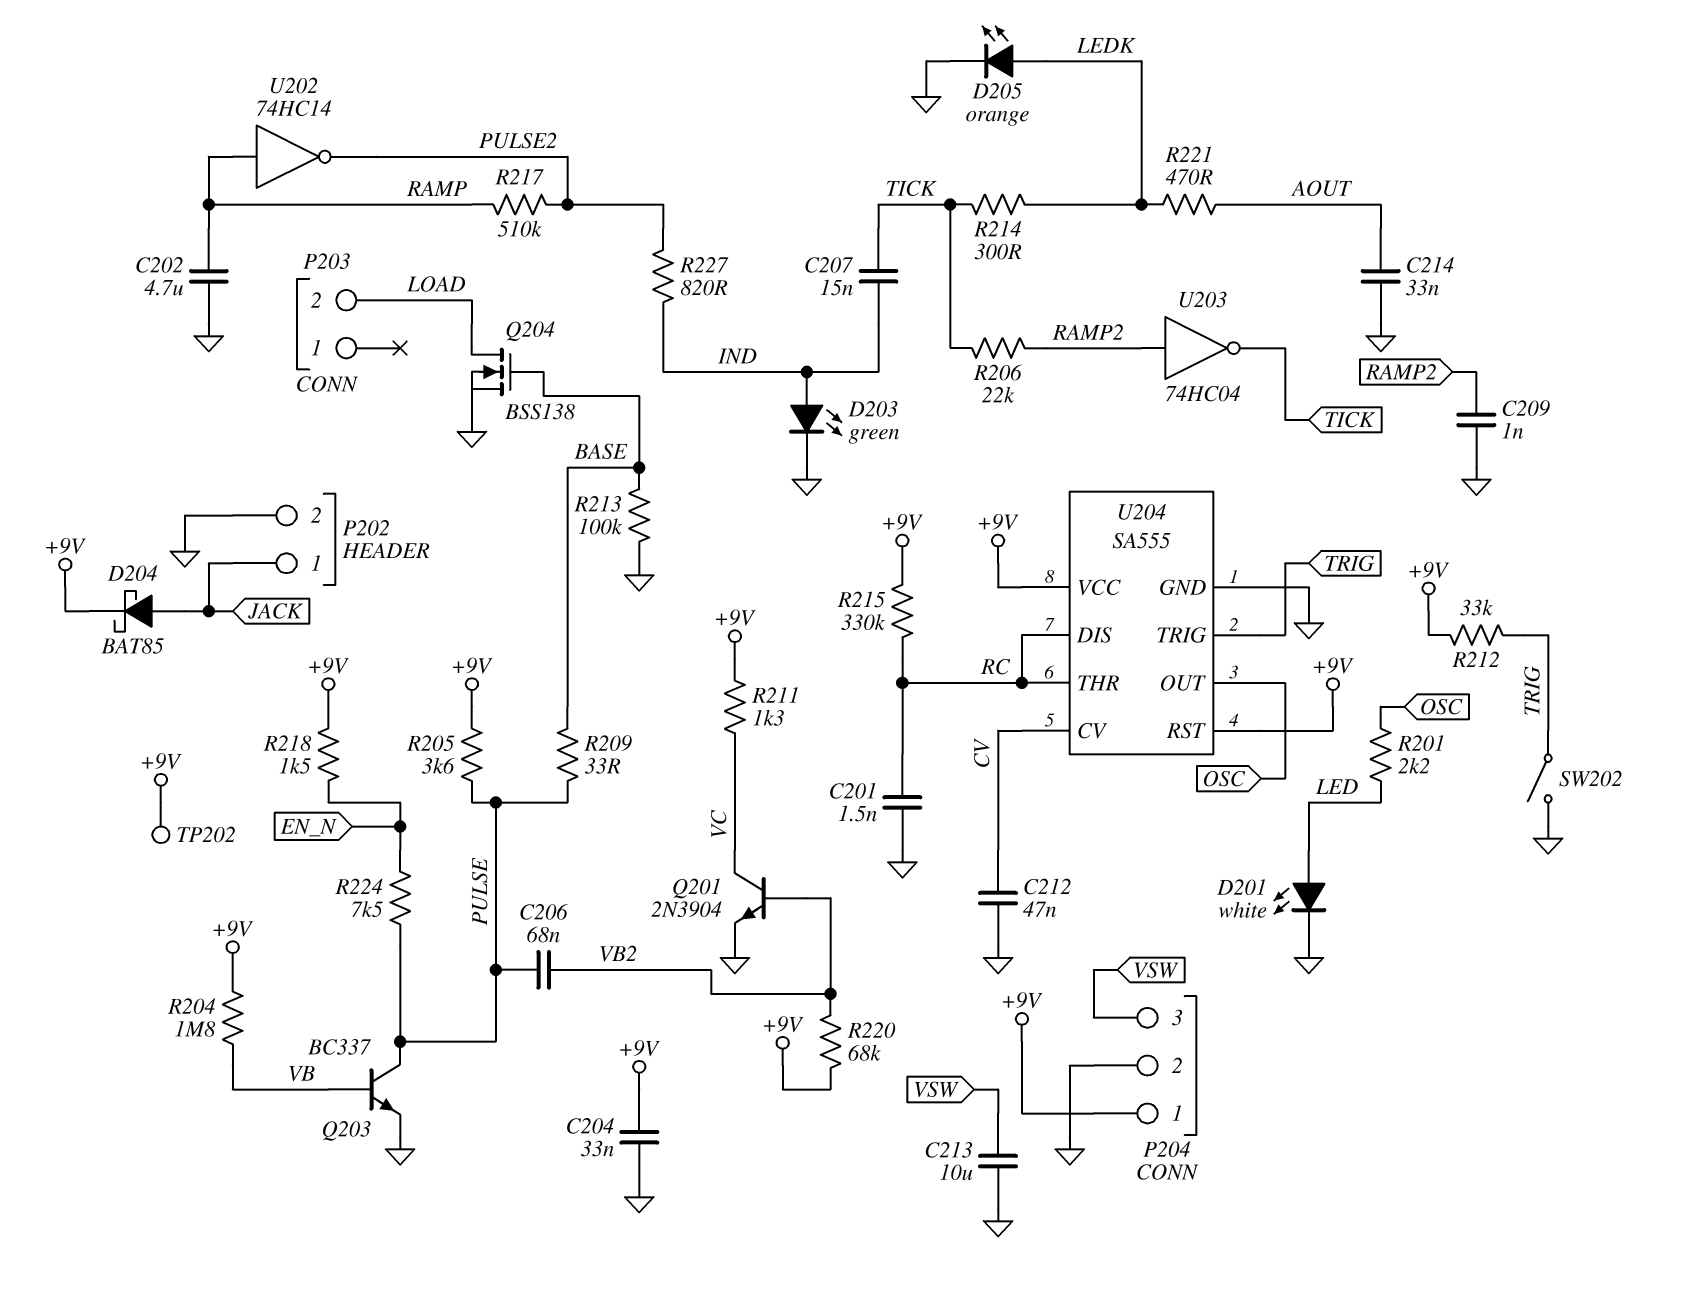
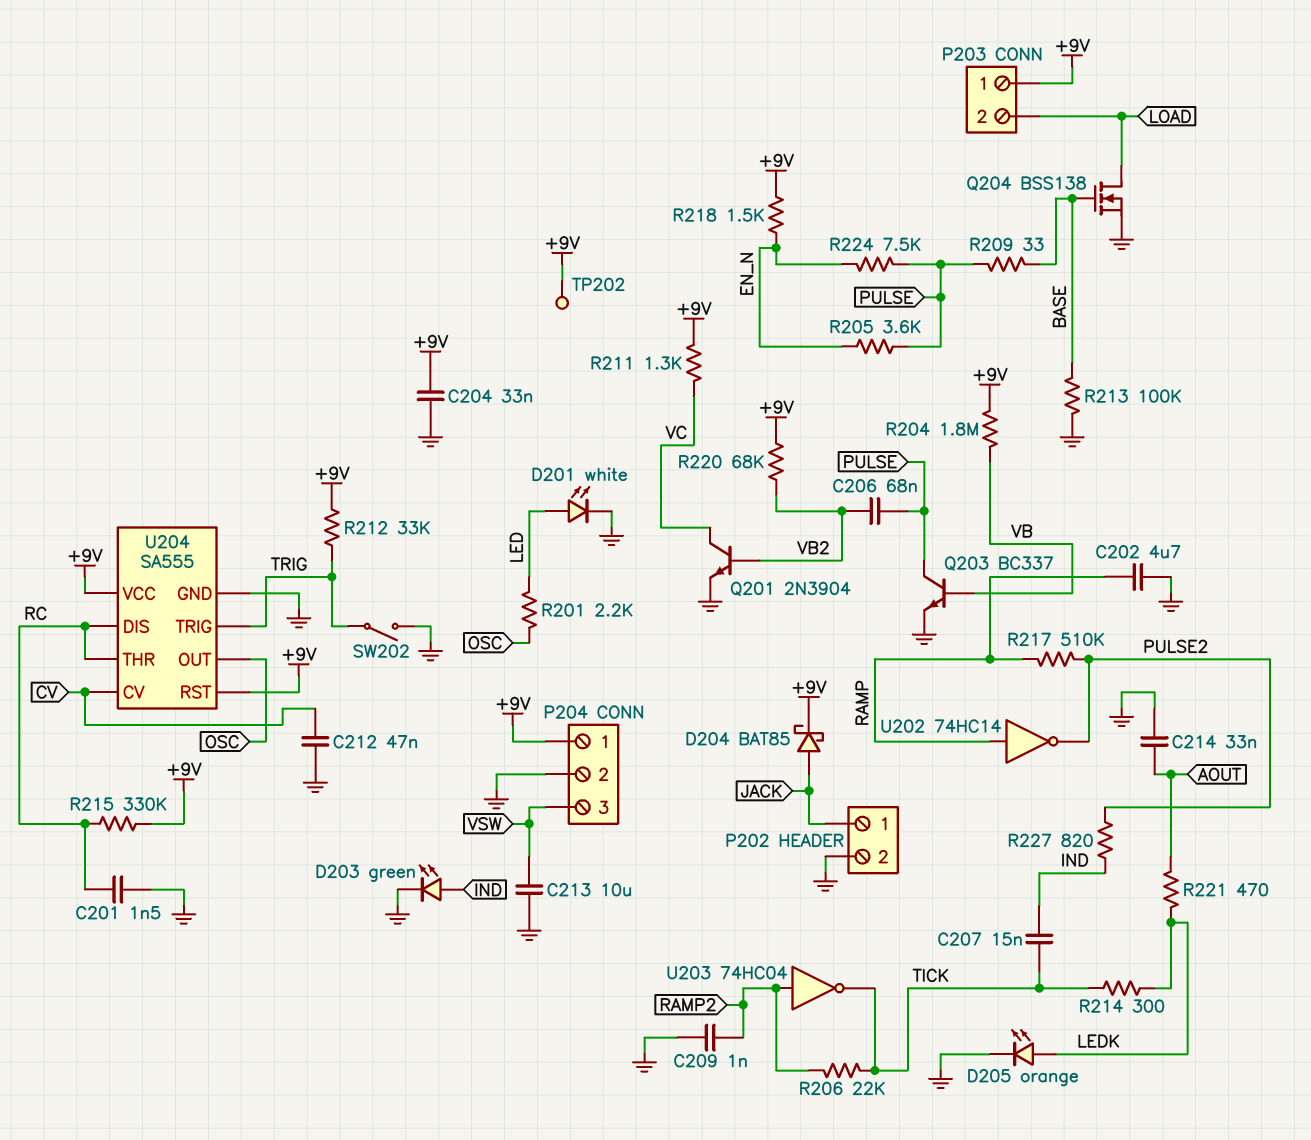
P203 pin 1: none -> +9V
R205: 3.6k (+9V, PULSE) -> 3.6k (EN_N, PULSE)

